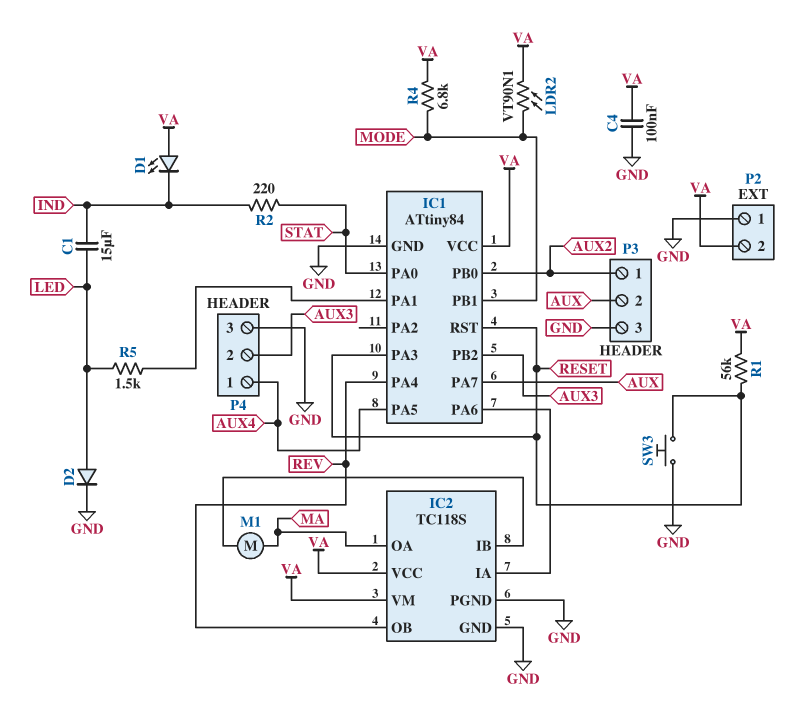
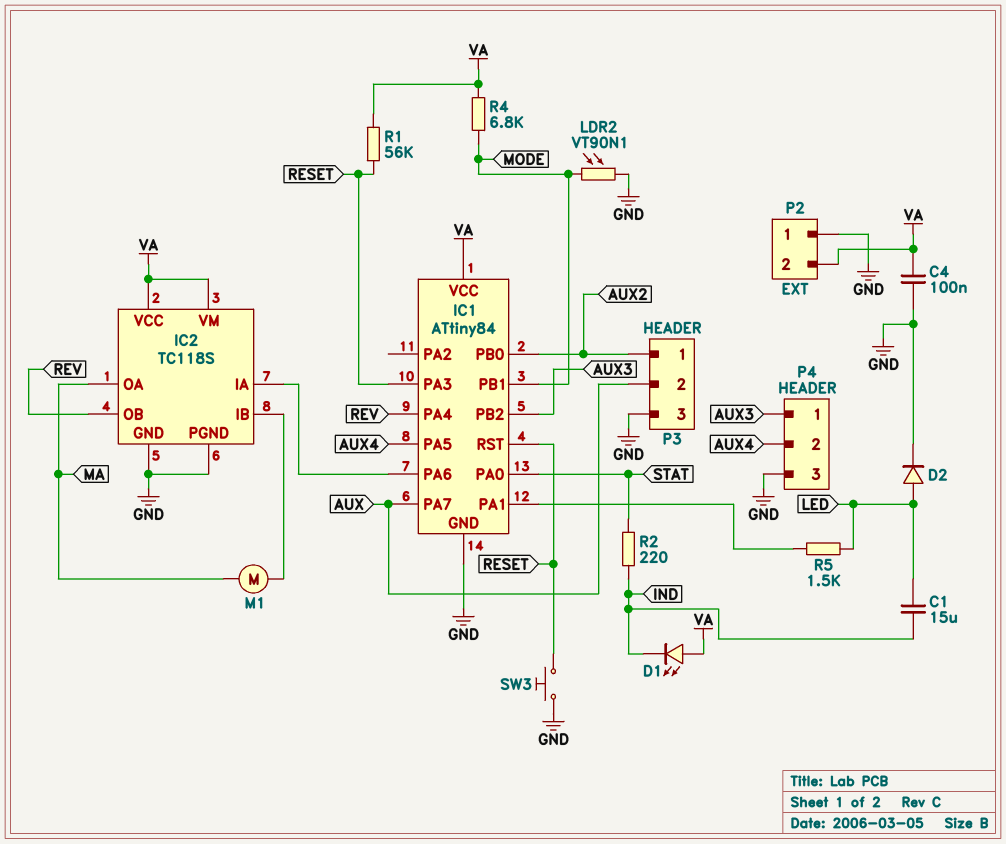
LDR2: VT90N1 (MODE, VA) -> VT90N1 (GND, MODE)
P4 pin 1: AUX4 -> AUX3
P4 pin 2: AUX3 -> AUX4

